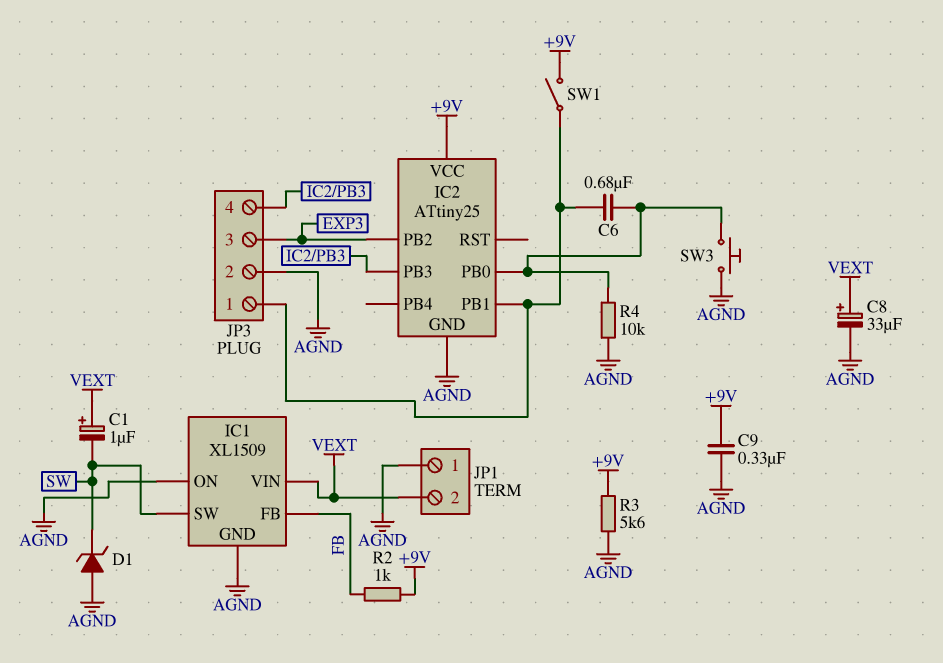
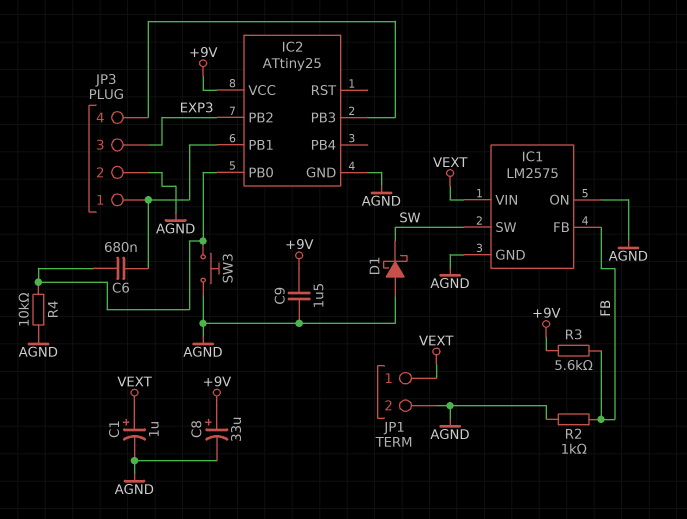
C1: 1uF (plus VEXT, minus SW) -> 1uF (plus VEXT, minus AGND)
C8: 33uF (plus VEXT, minus AGND) -> 33uF (plus +9V, minus AGND)
C9: 330nF (+9V, AGND) -> 1.5uF (+9V, AGND)
D1: zener (A AGND, K SW) -> schottky (A AGND, K SW)
IC1: XL1509 -> LM2575
JP1 pin 1: AGND -> VEXT
JP1 pin 2: VEXT -> AGND
R2: 1k (+9V, FB) -> 1k (AGND, FB)
R3: 5.6k (+9V, AGND) -> 5.6k (+9V, FB)
SW1: switch (+9V, IC2/PB1) -> none

